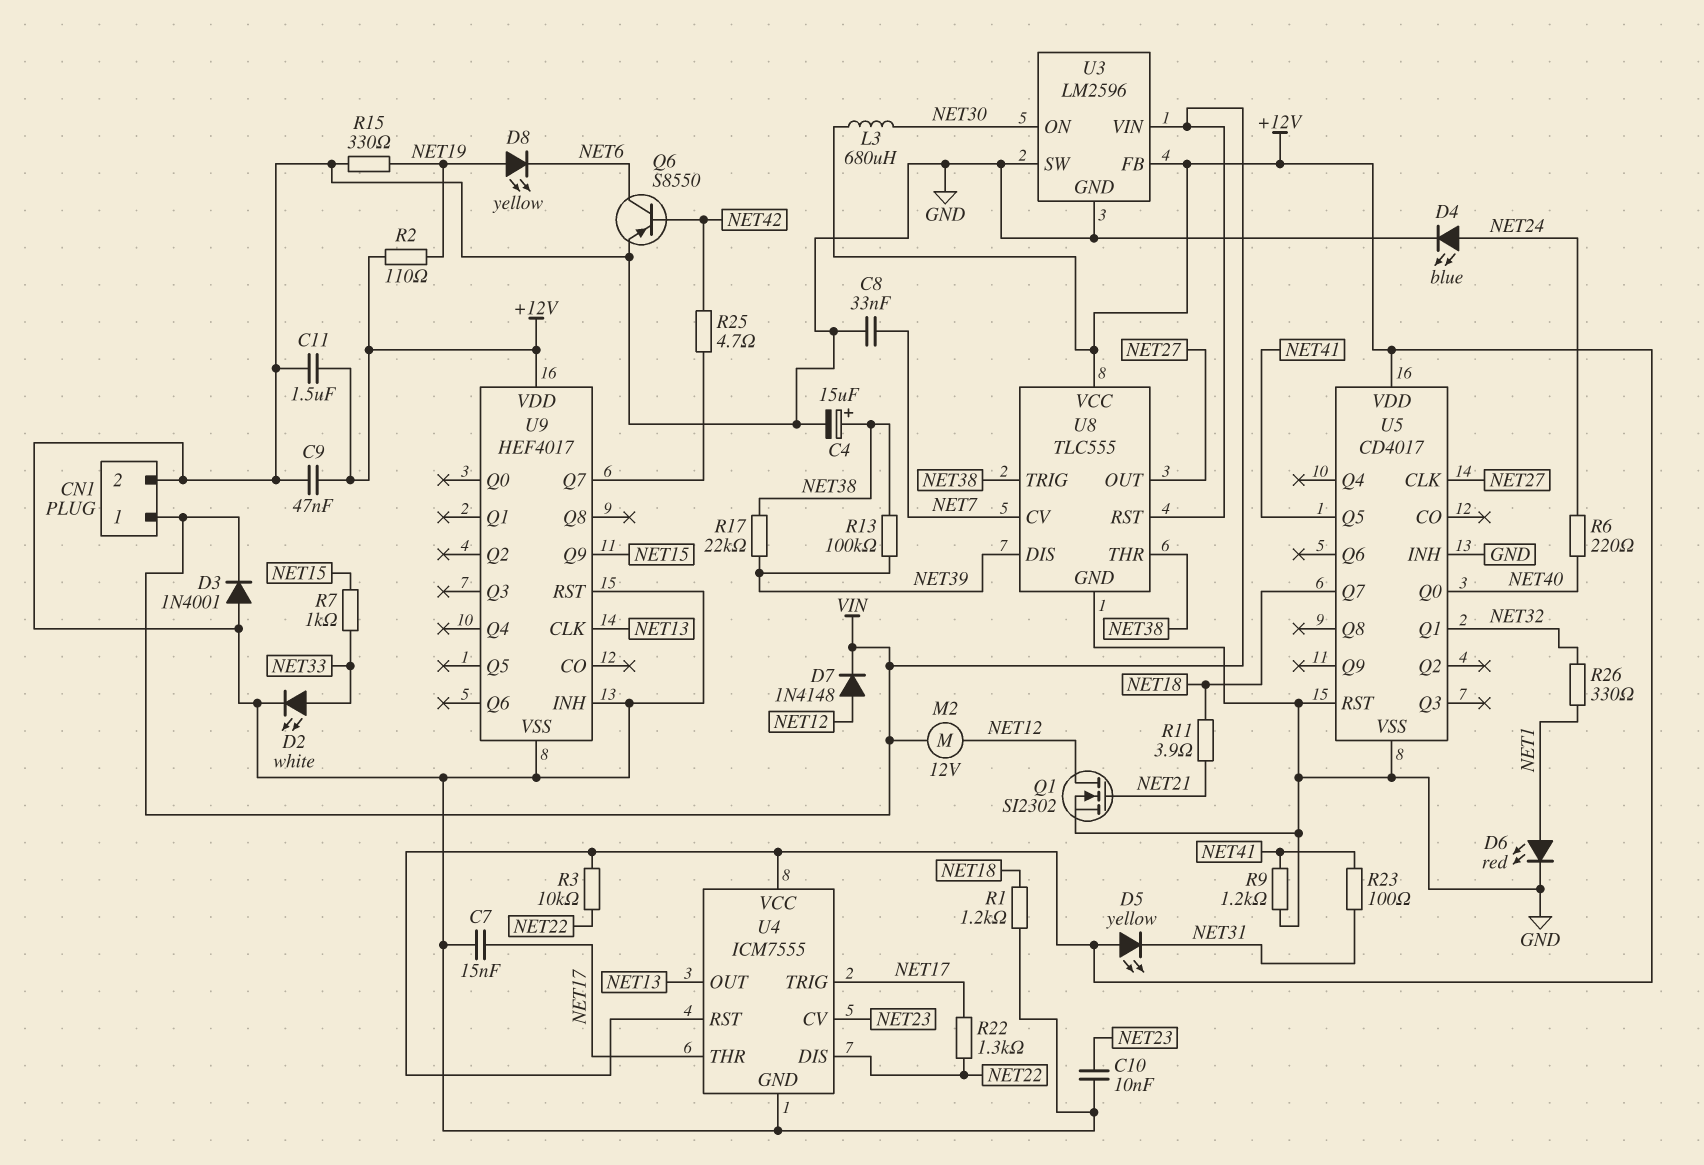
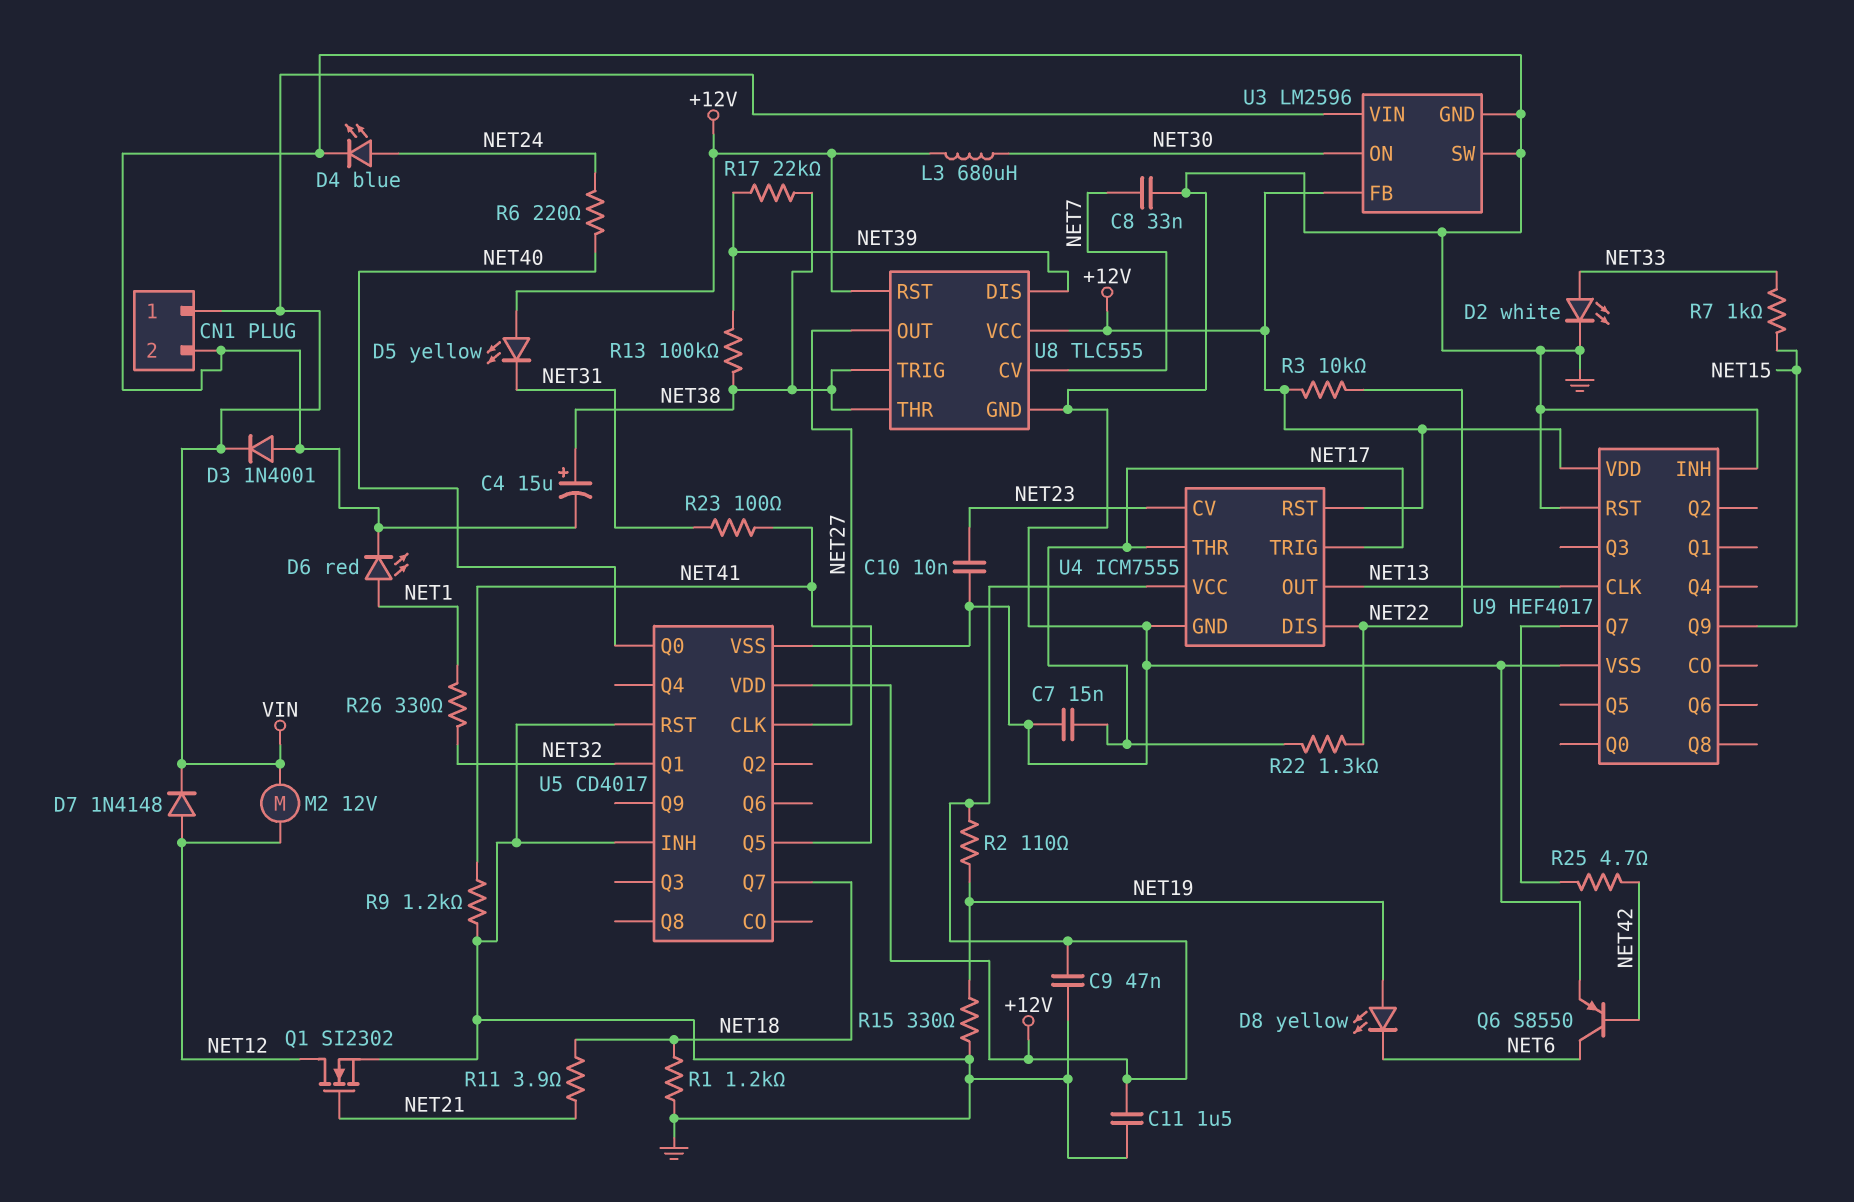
U8 pin RST: VIN -> +12V

